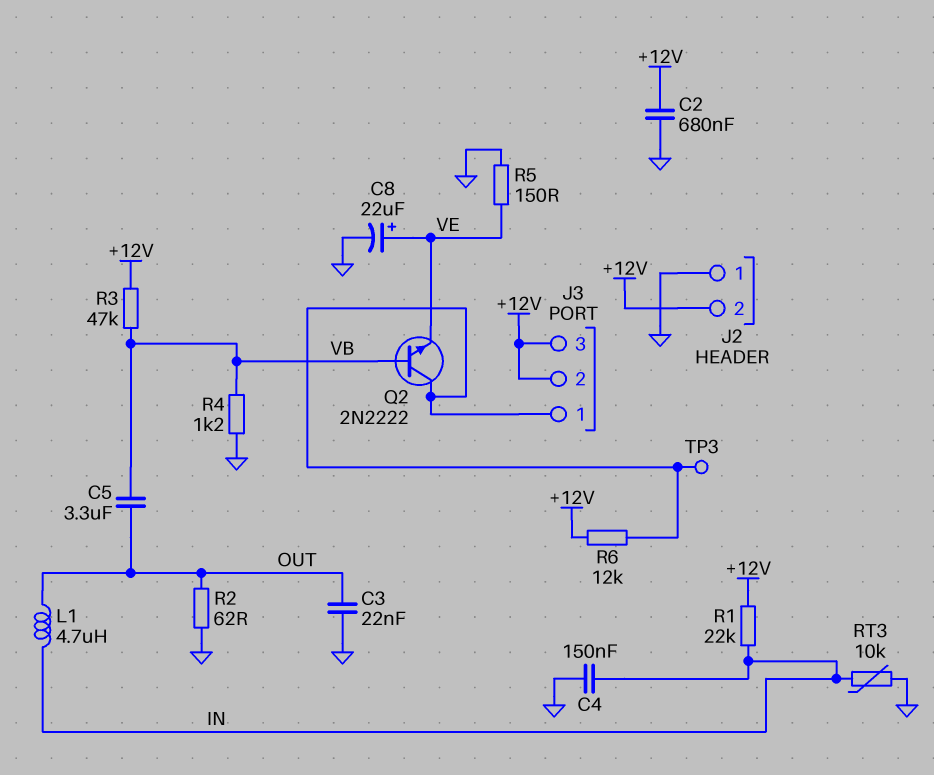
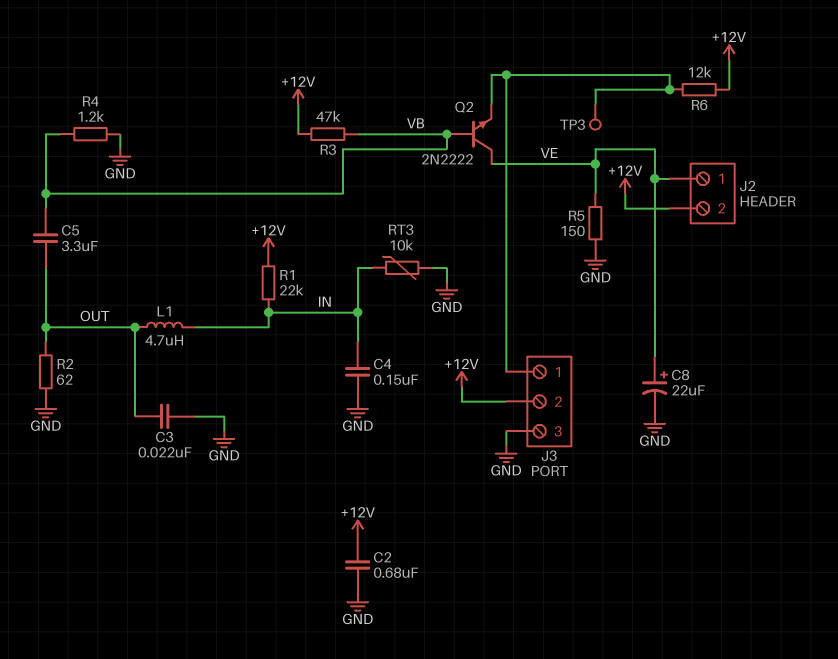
J2 pin 1: GND -> VE
J3 pin 3: +12V -> GND
Q2: NPN 2N2222 (B VB, C J3/1, E VE) -> NPN 2N2222 (B VB, C VE, E J3/1)

